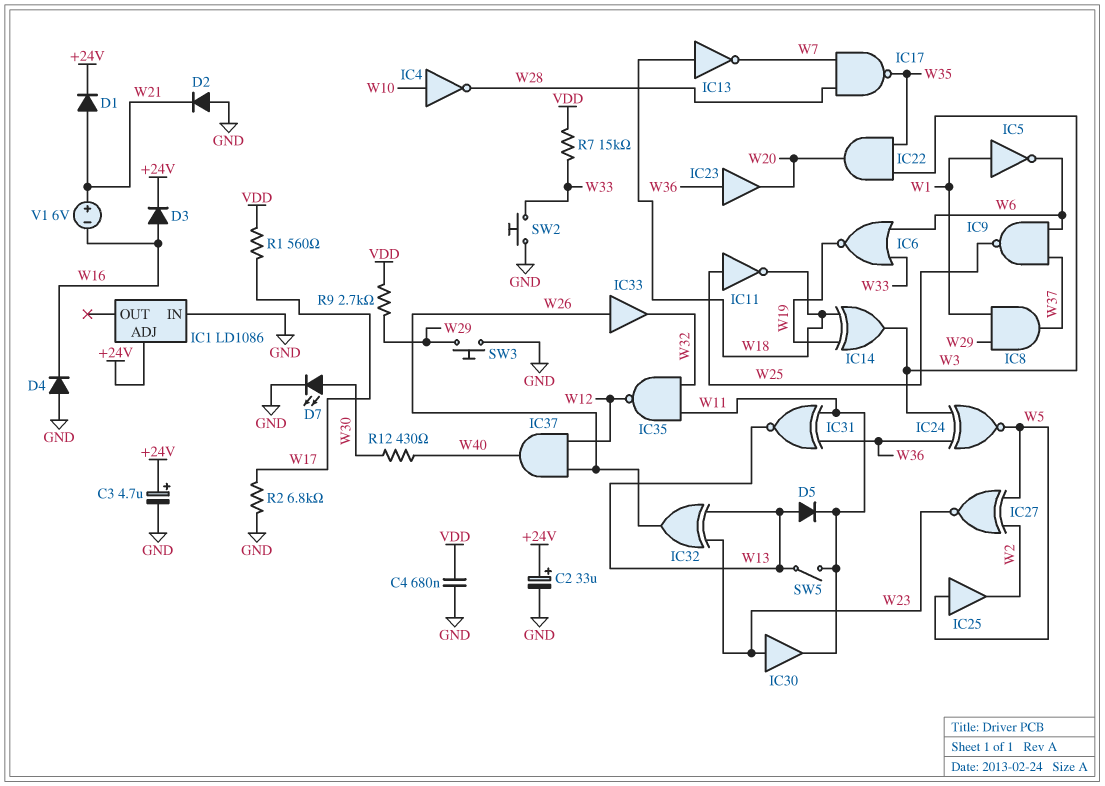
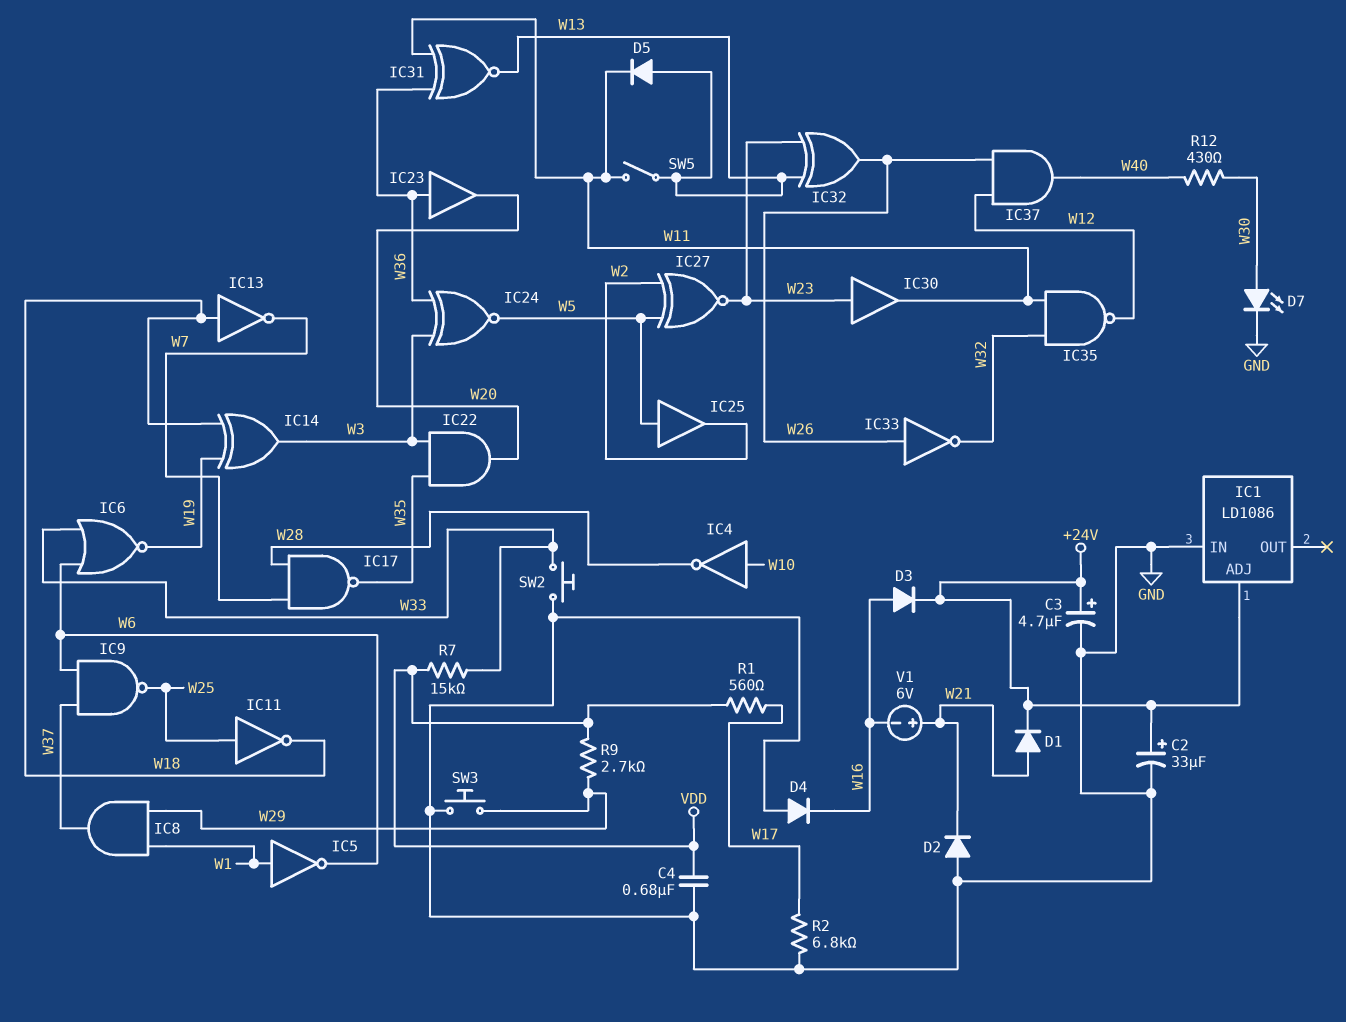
IC33: buffer (in W26, out W32) -> NOT (in W26, out W32)

